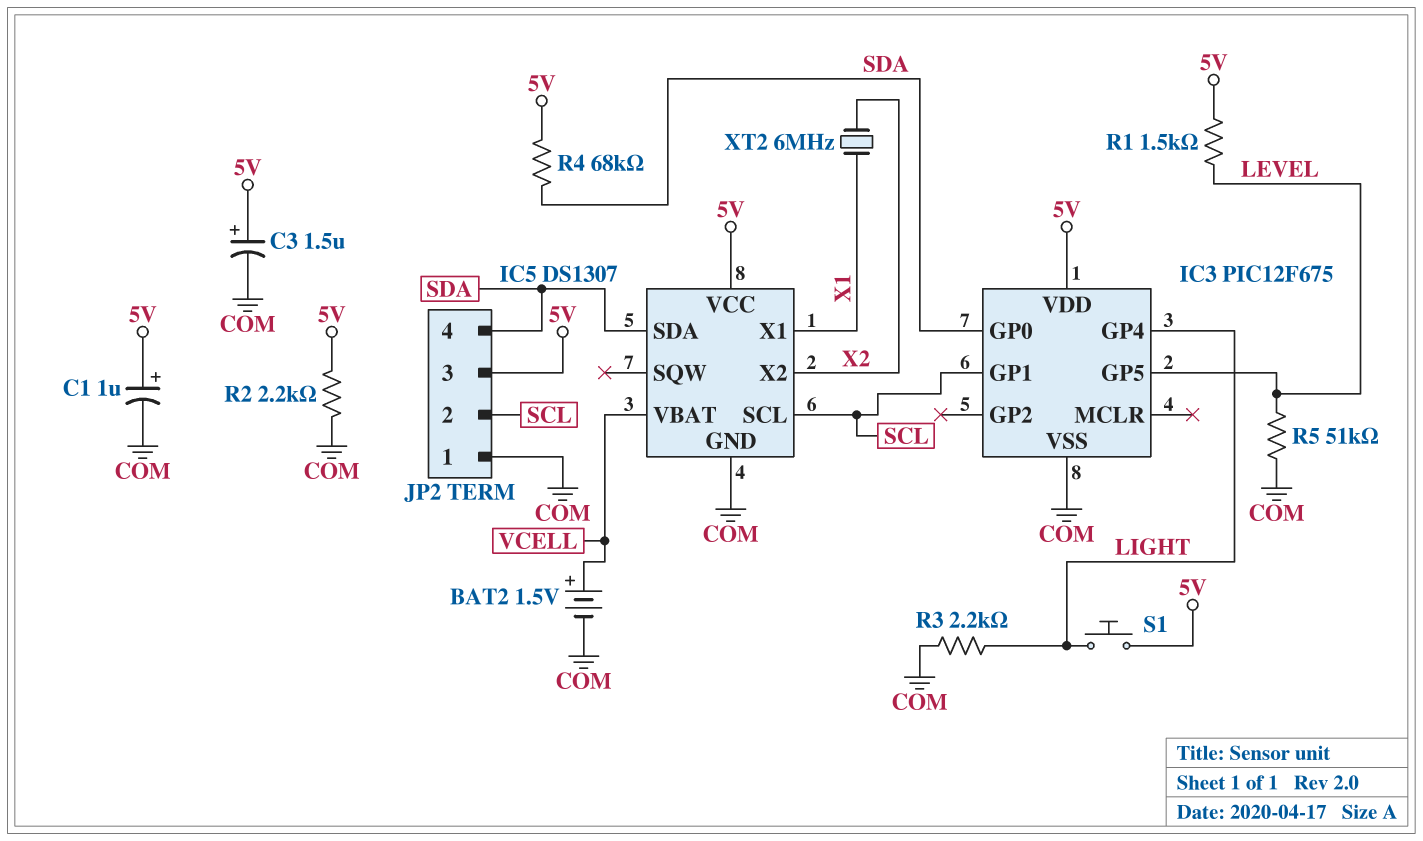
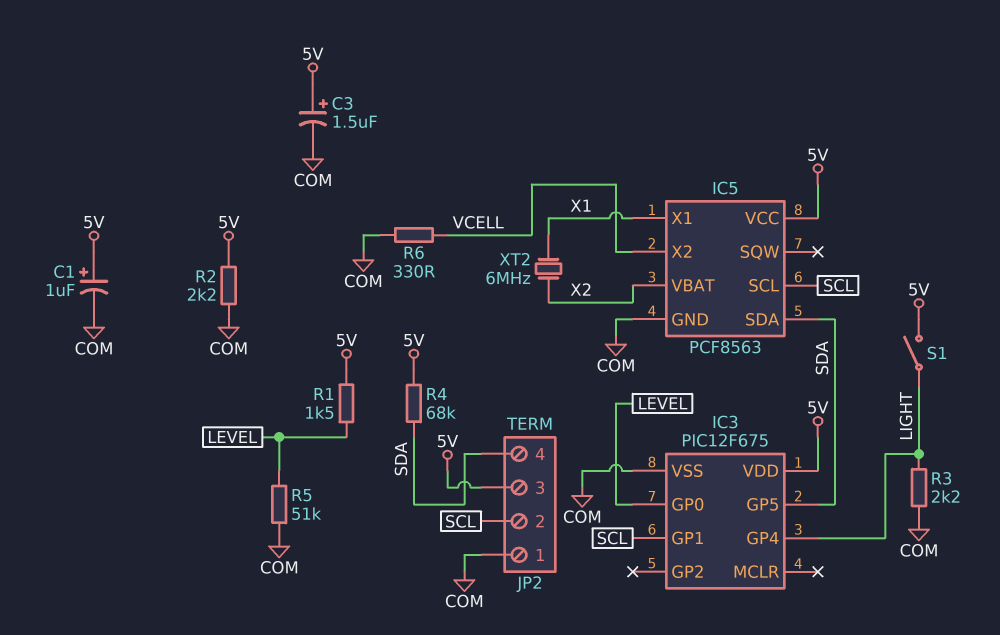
BAT2: 1.5V (plus VCELL, minus COM) -> none
IC3 pin GP0: SDA -> LEVEL
IC3 pin GP5: LEVEL -> SDA
IC5: DS1307 -> PCF8563
IC5 pin VBAT: VCELL -> X2
IC5 pin X2: X2 -> VCELL
R6: none -> 330 (COM, VCELL)
S1: button (5V, LIGHT) -> switch (5V, LIGHT)

